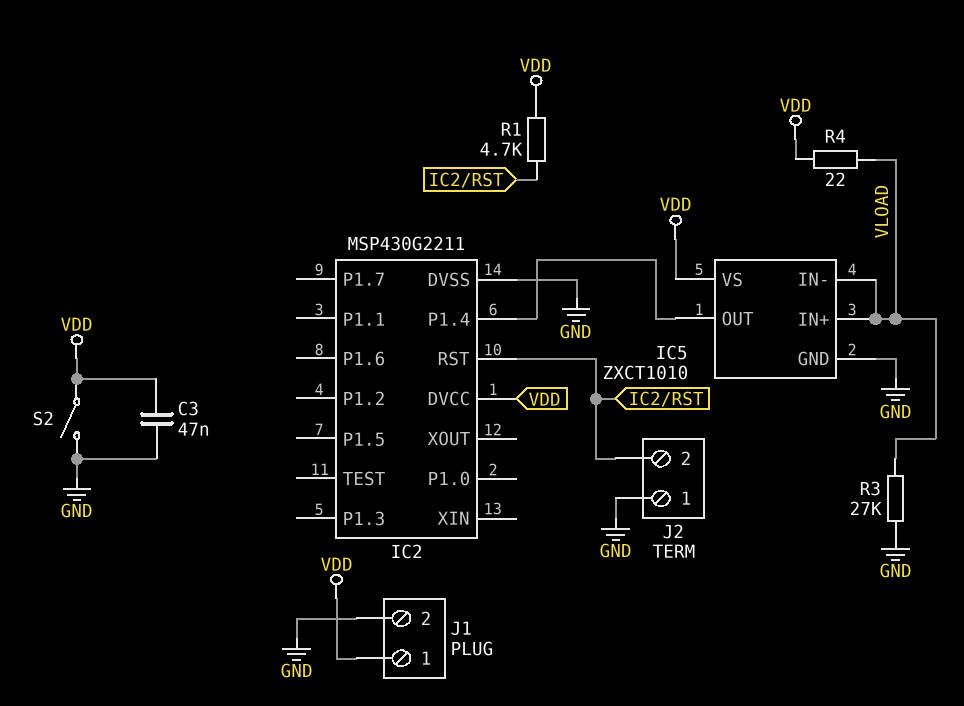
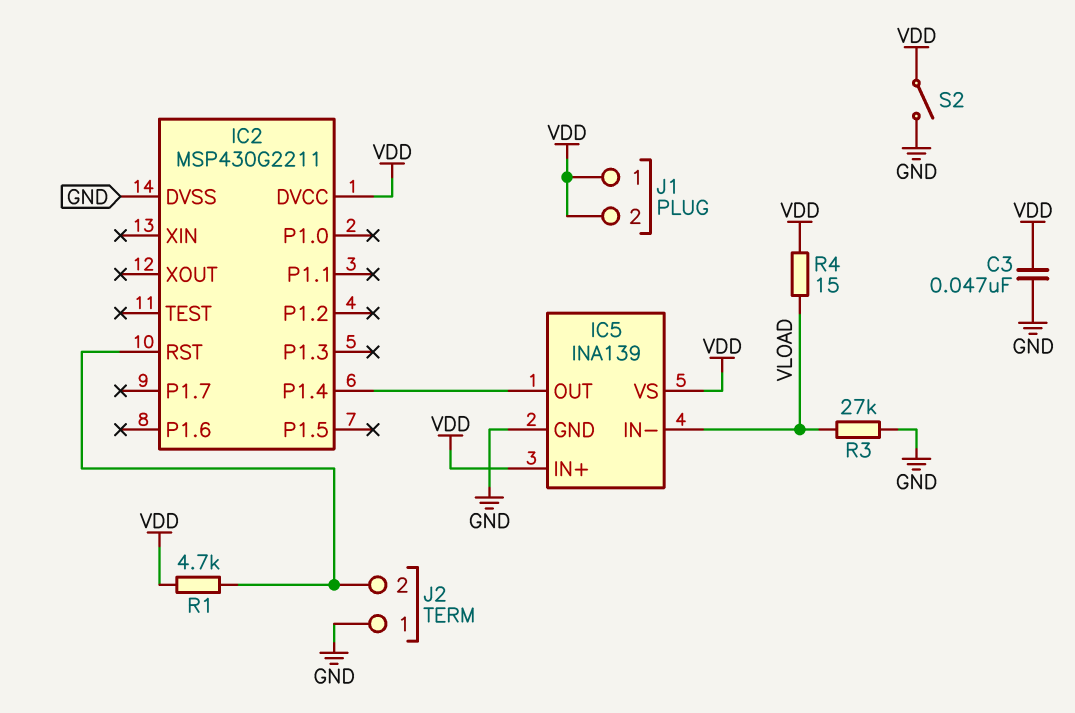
IC5: ZXCT1010 -> INA139
IC5 pin IN+: VLOAD -> VDD
J1 pin 2: GND -> VDD
R4: 22 (VDD, VLOAD) -> 15 (VDD, VLOAD)

